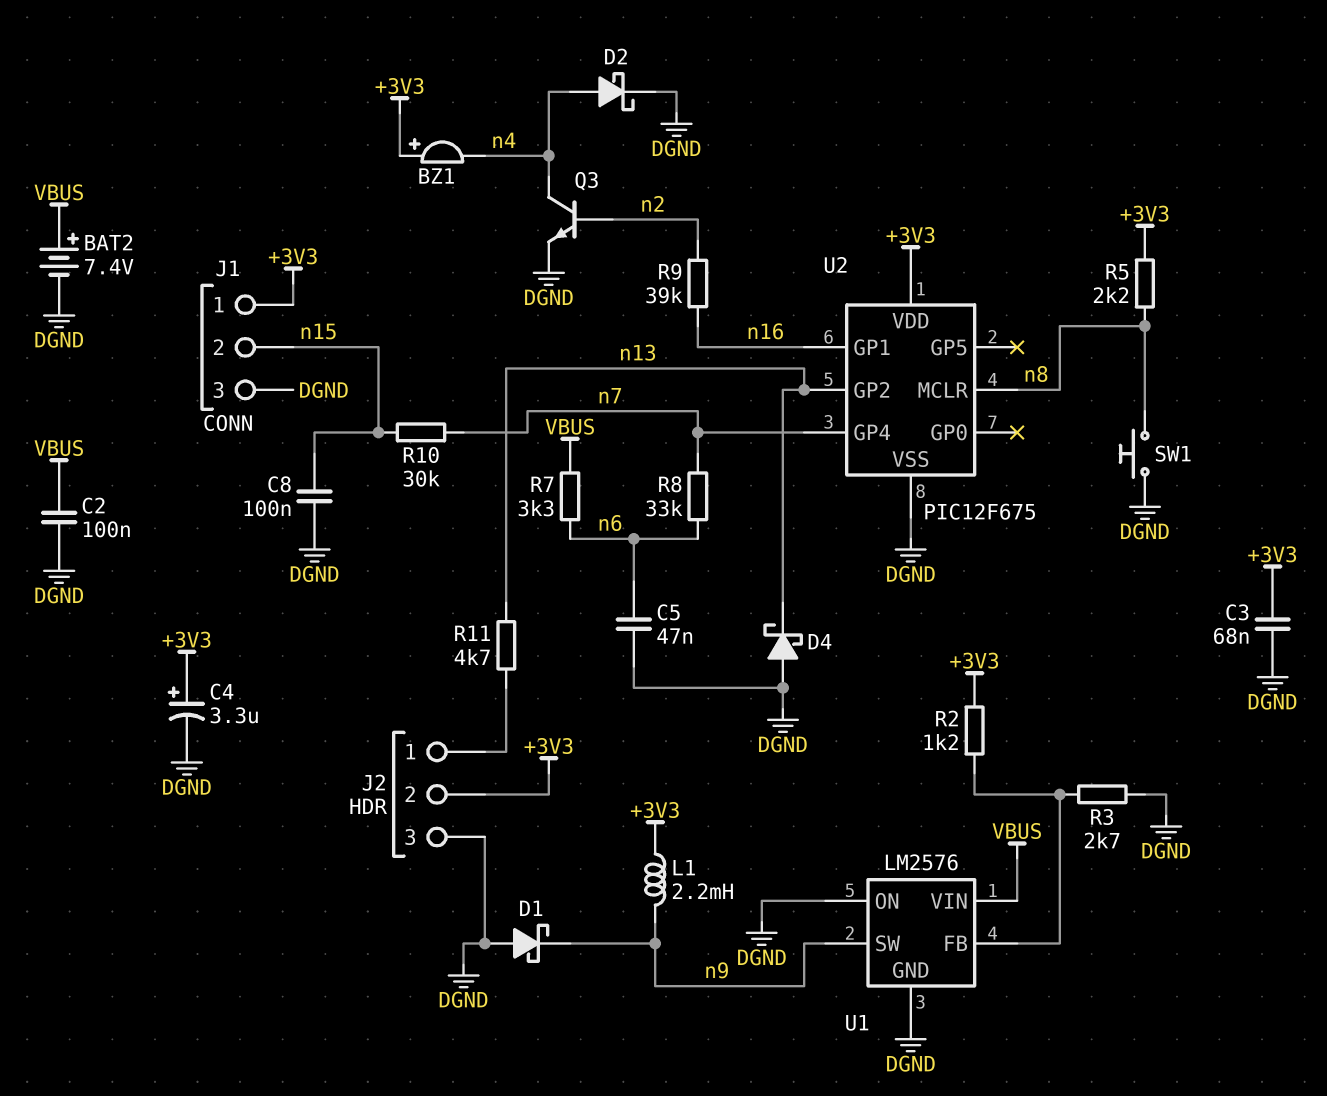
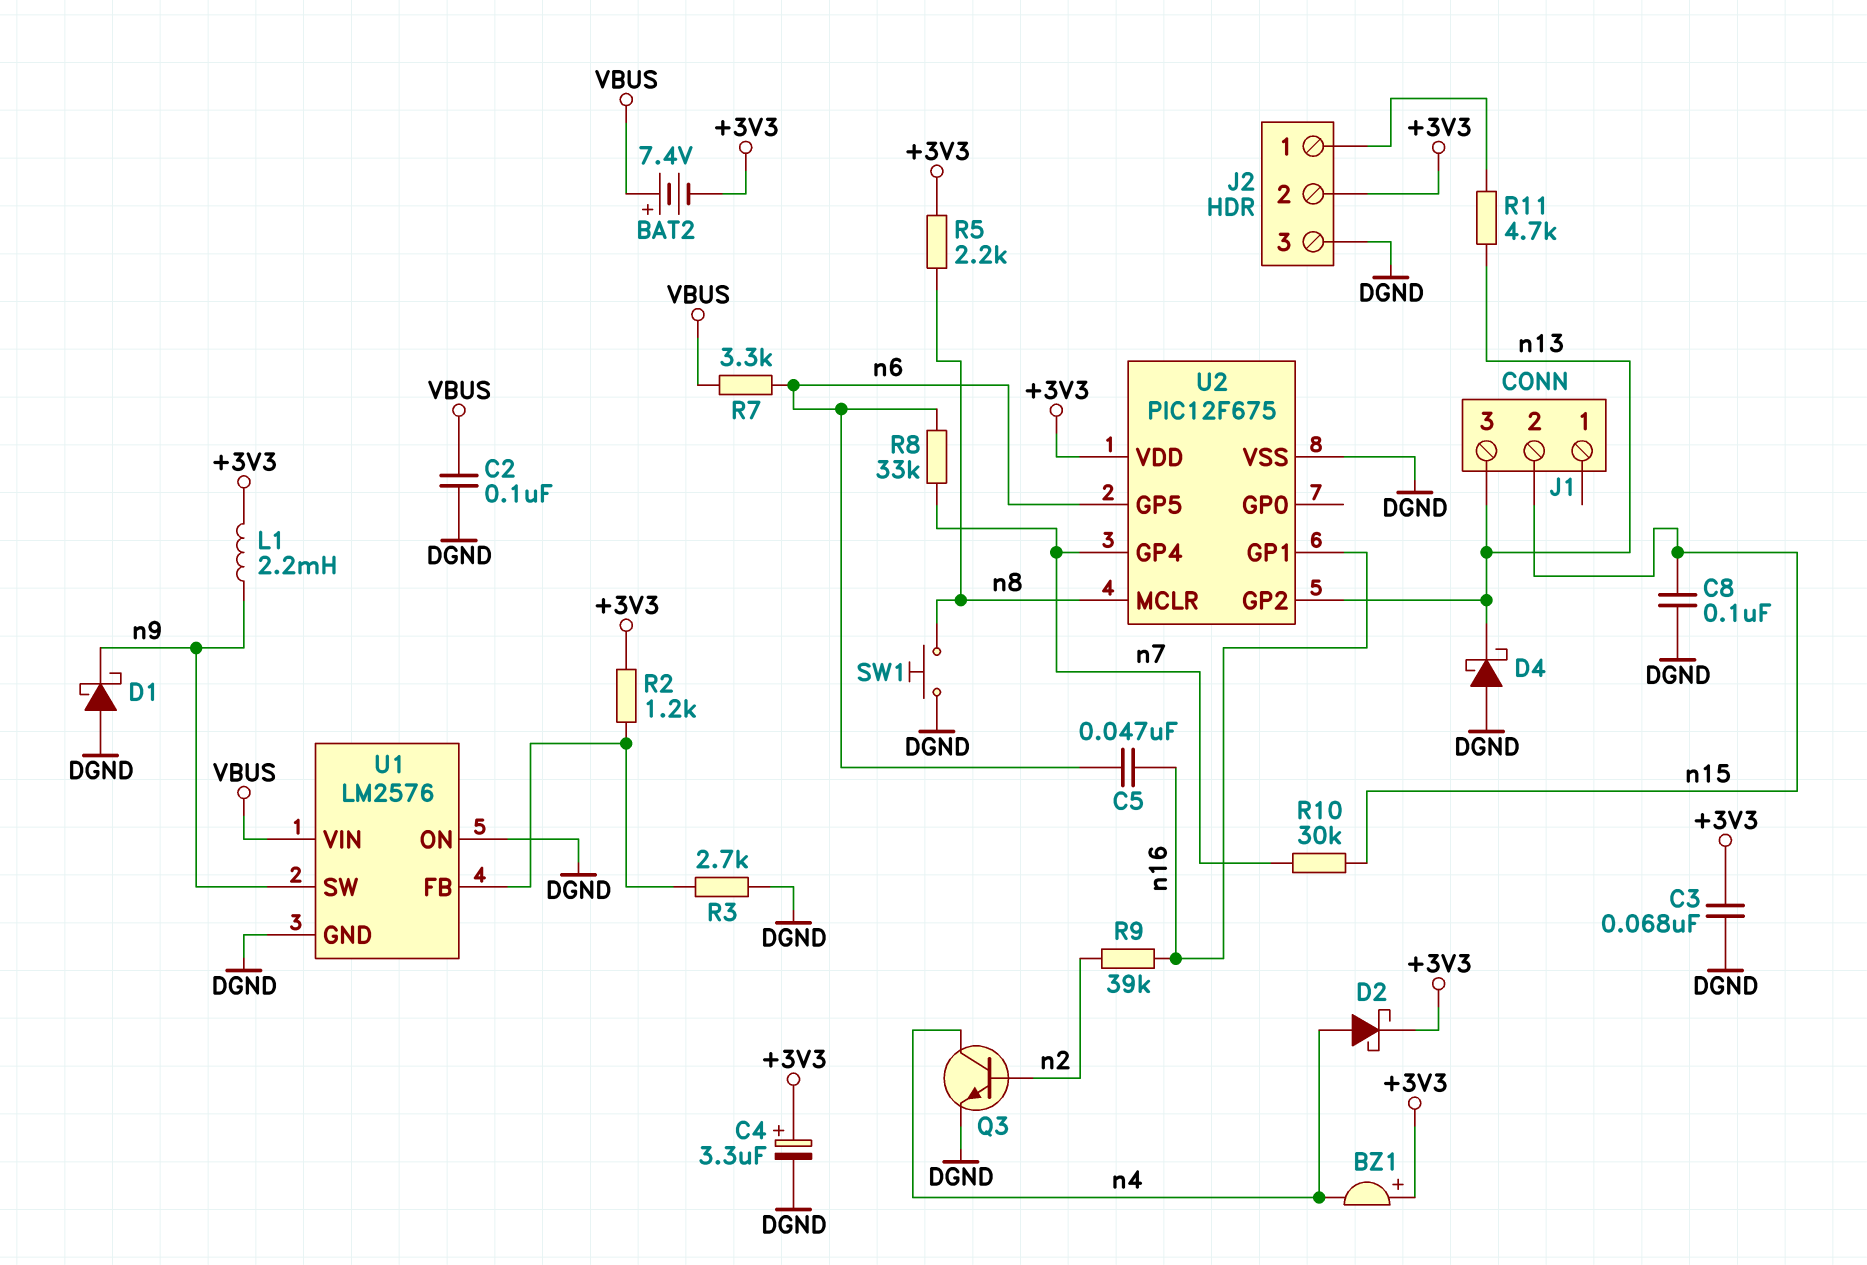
BAT2: 7.4V (plus VBUS, minus DGND) -> 7.4V (plus VBUS, minus +3V3)
C5: 47nF (DGND, n6) -> 47nF (n6, n16)
D2: schottky (A n4, K DGND) -> schottky (A n4, K +3V3)
J1 pin 1: +3V3 -> none
J1 pin 3: DGND -> n13
U2 pin GP5: none -> n6

